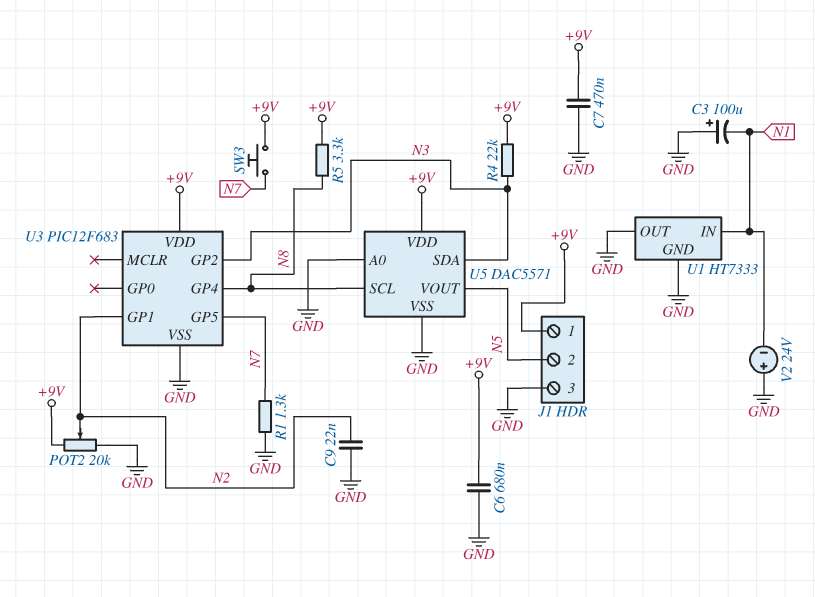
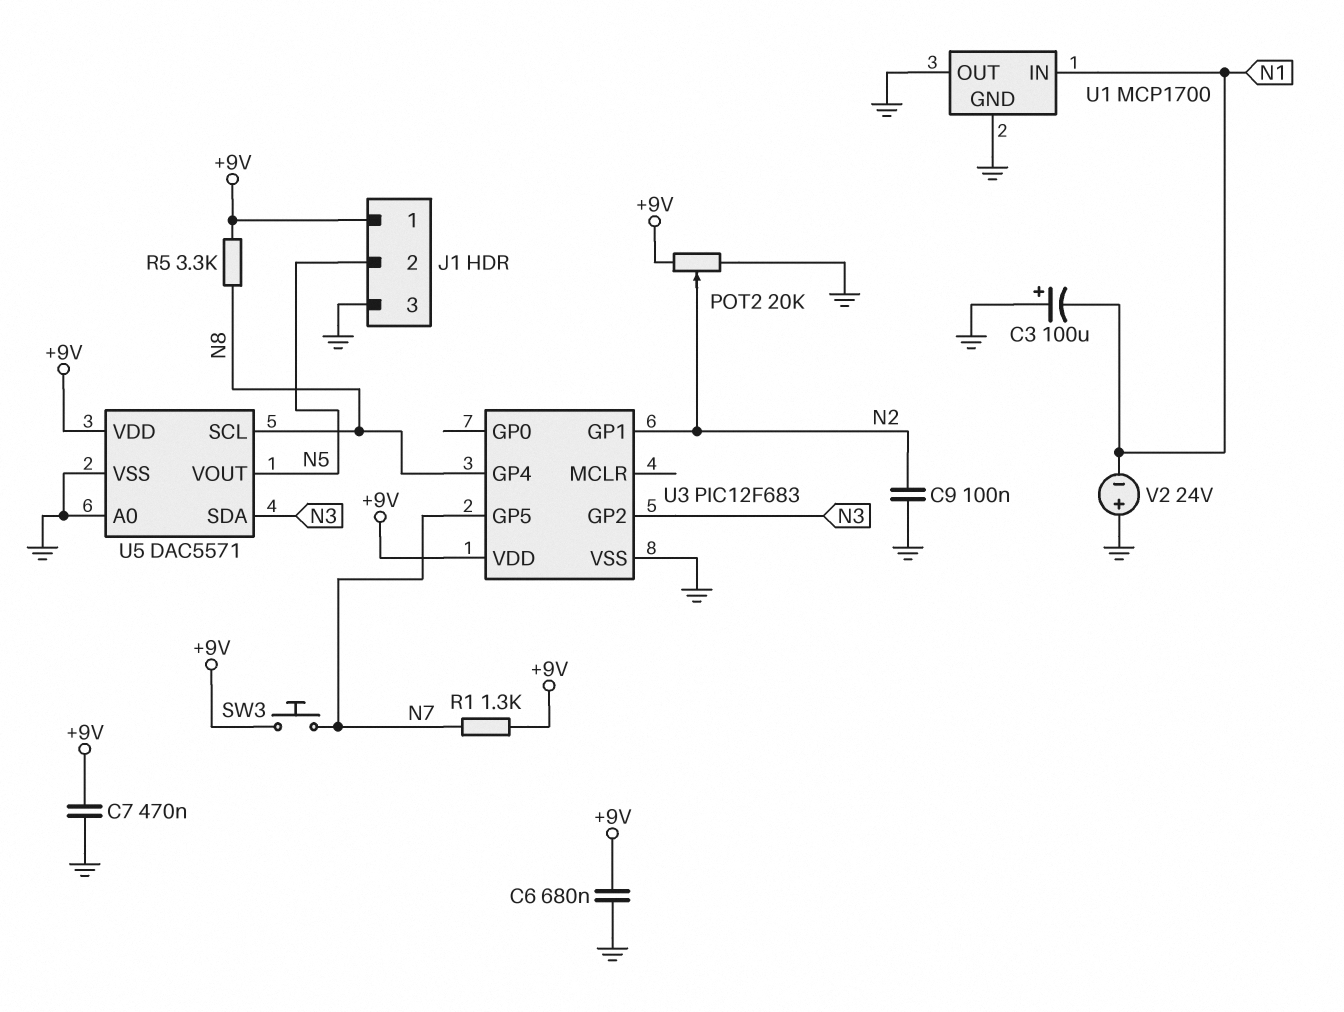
C9: 22nF (GND, N2) -> 100nF (GND, N2)
R1: 1.3k (GND, N7) -> 1.3k (+9V, N7)
R4: 22k (+9V, N3) -> none
U1: HT7333 -> MCP1700

